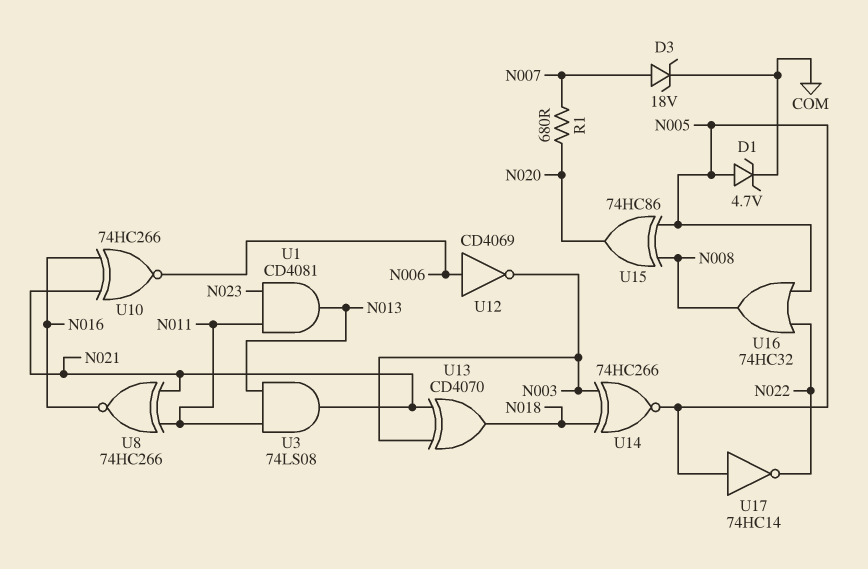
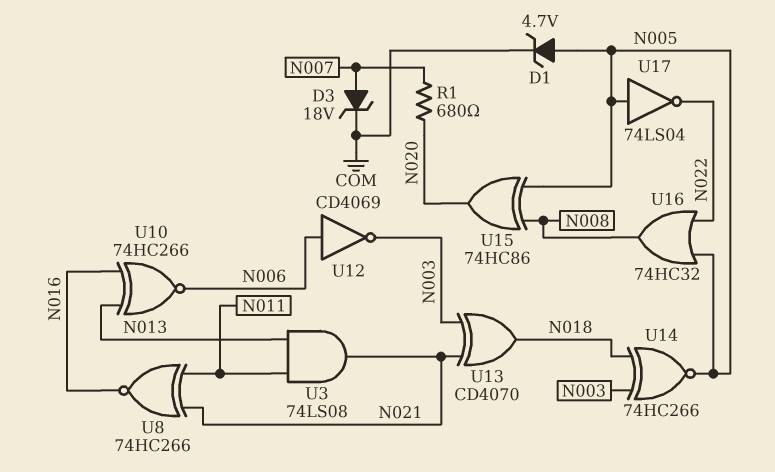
U1: AND CD4081 (in N011, in N023, out N013) -> none
U10: XNOR 74HC266 (in N016, in N021, out N006) -> XNOR 74HC266 (in N013, in N016, out N006)
U17: NOT 74HC14 (in N005, out N022) -> NOT 74LS04 (in N005, out N022)

